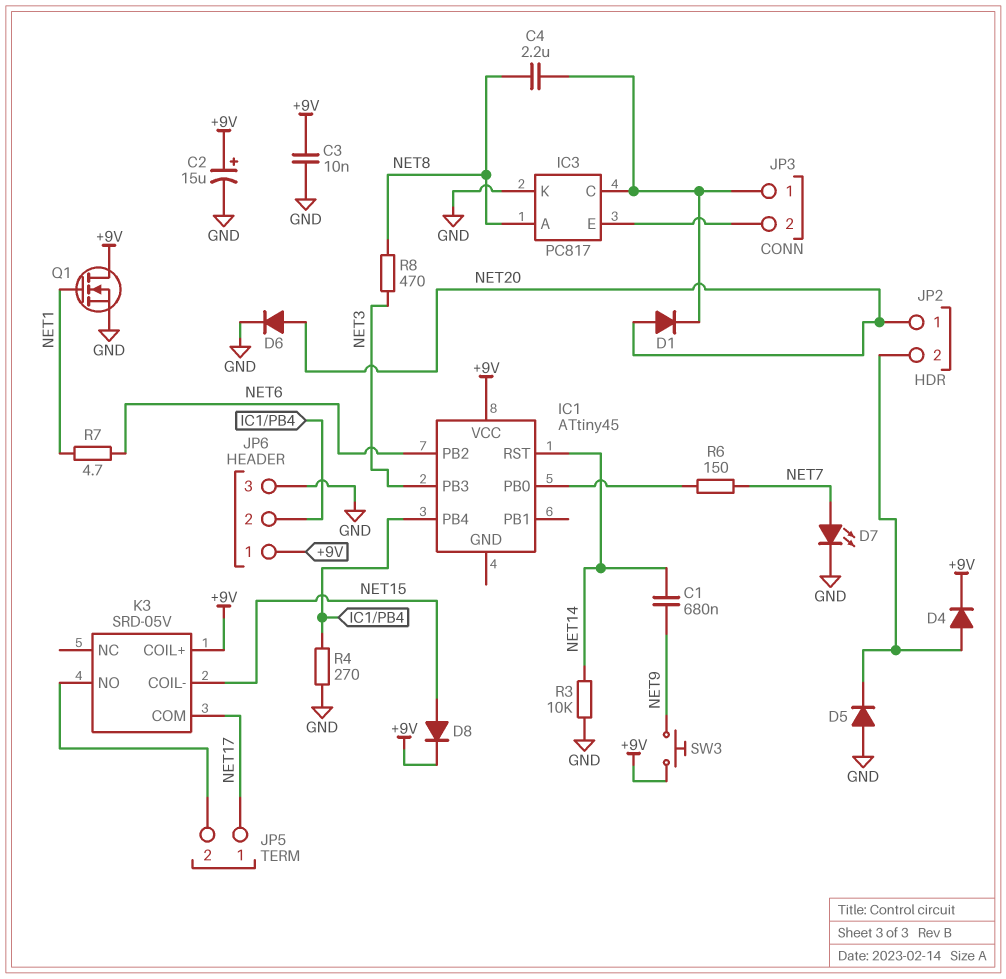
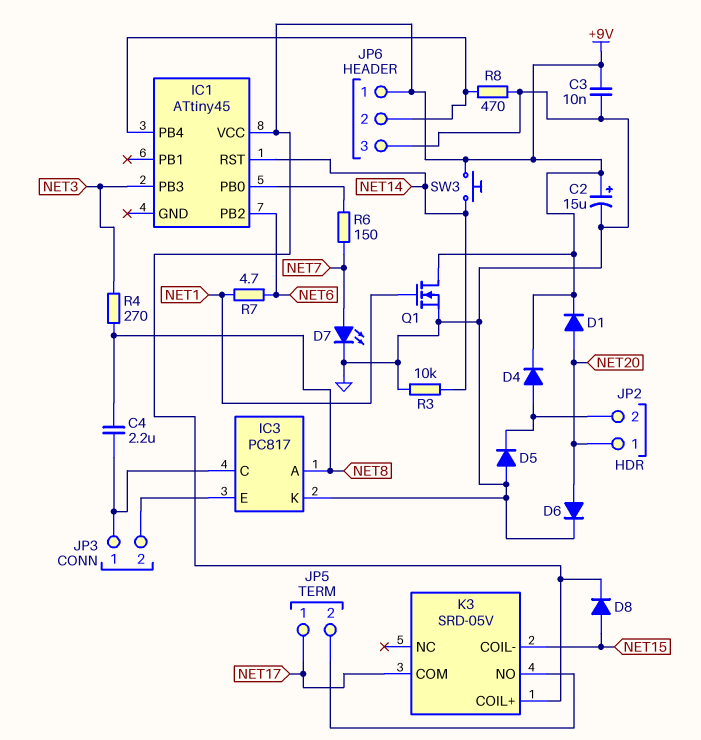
C1: 680nF (NET9, NET14) -> none
D1: diode (A NET20, K IC3/C) -> diode (A NET20, K +9V)
R4: 270 (GND, IC1/PB4) -> 270 (NET3, NET8)
R8: 470 (NET3, NET8) -> 470 (GND, IC1/PB4)
SW3: button (+9V, NET9) -> button (+9V, NET14)

